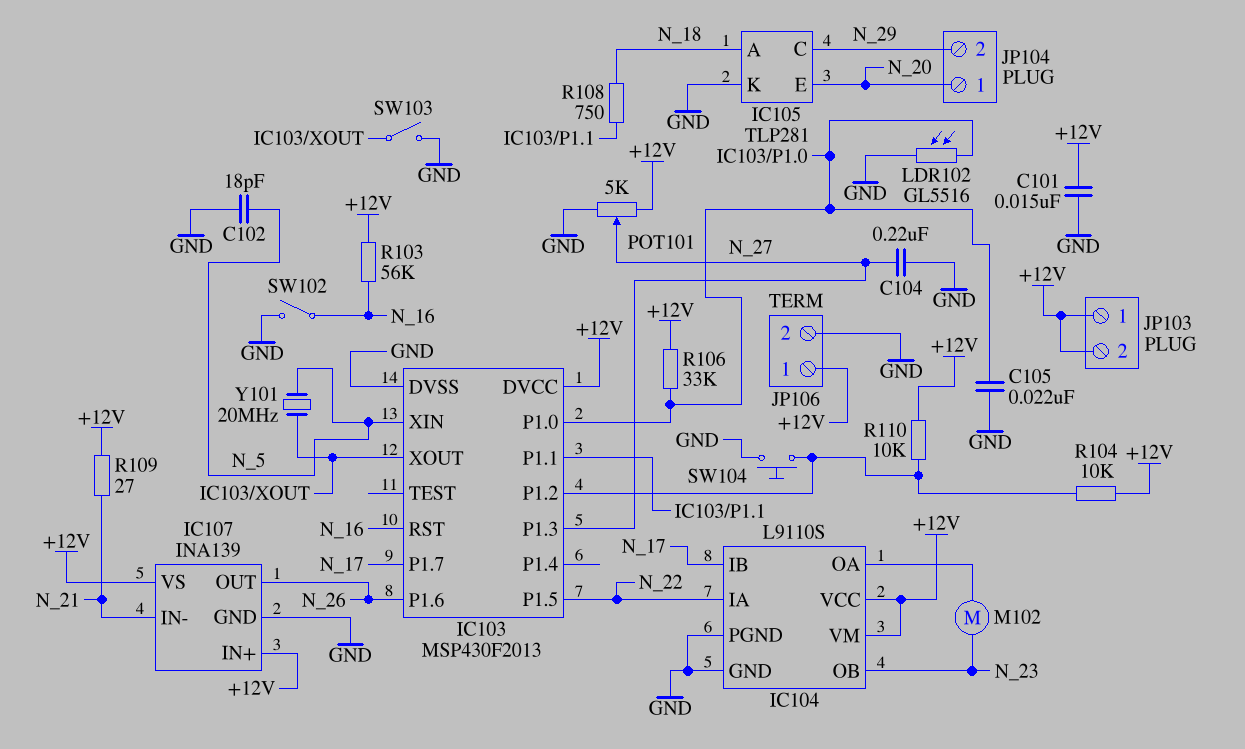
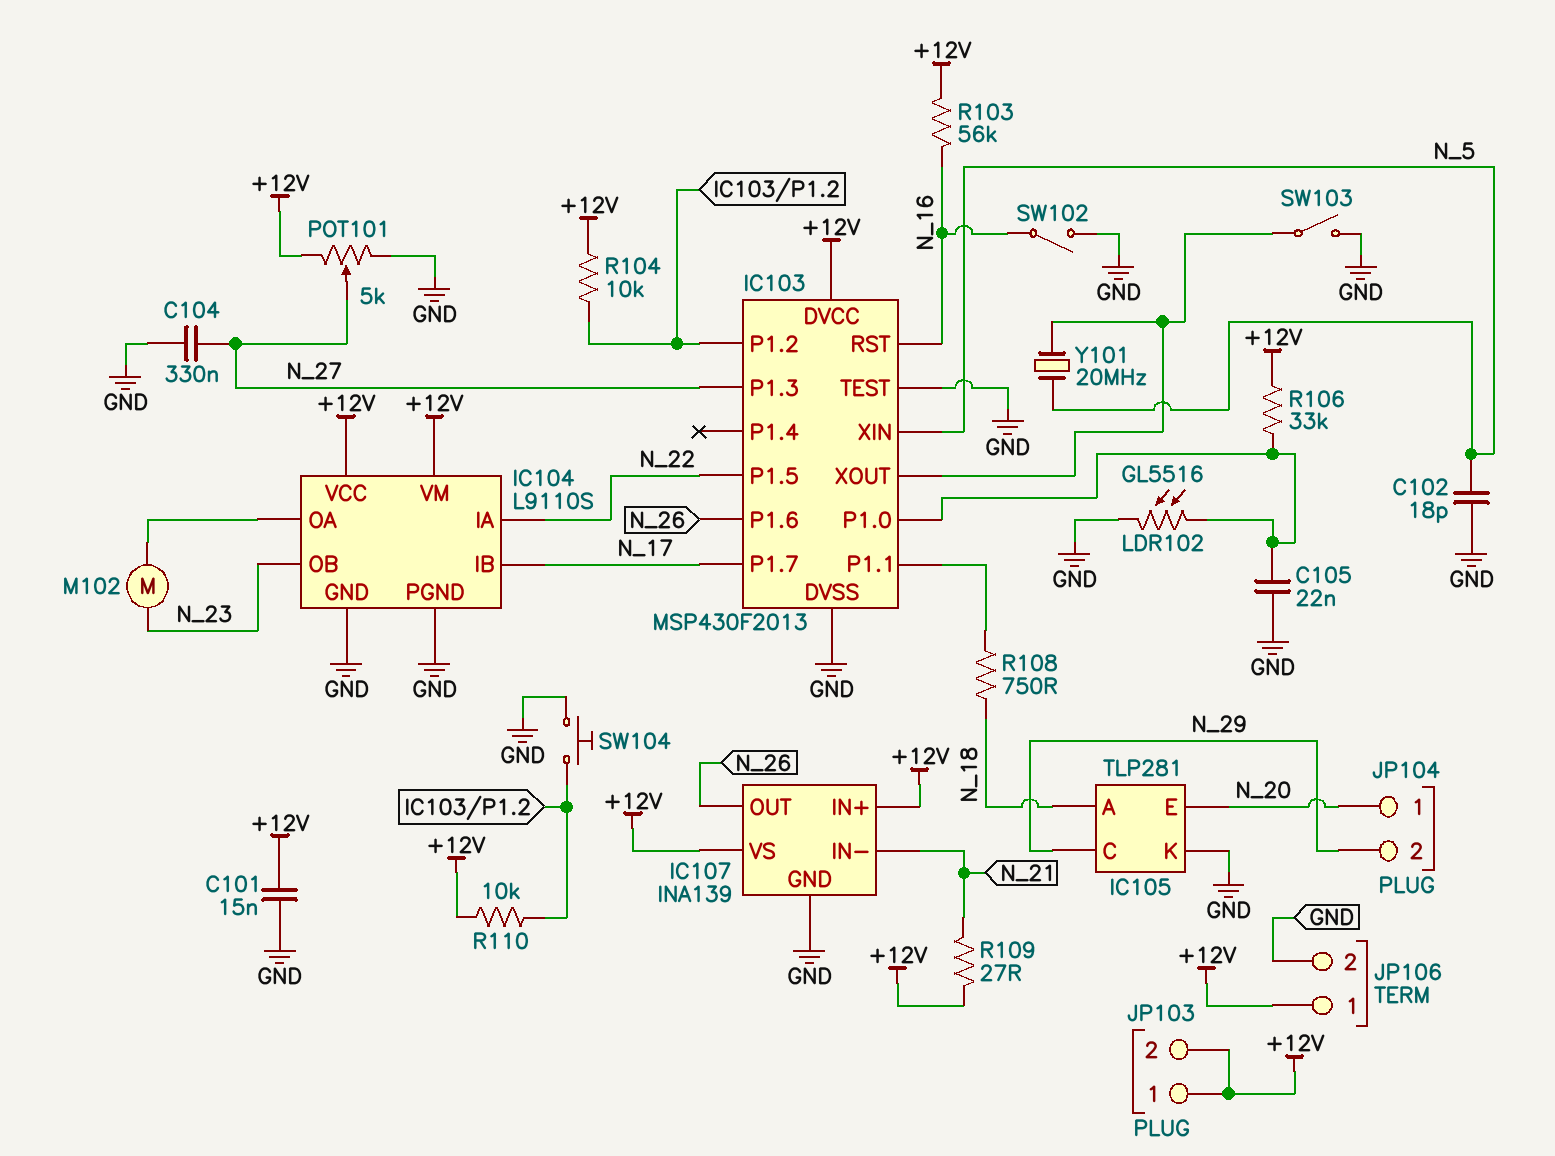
C104: 220nF (GND, N_27) -> 330nF (GND, N_27)
IC103 pin TEST: none -> GND

